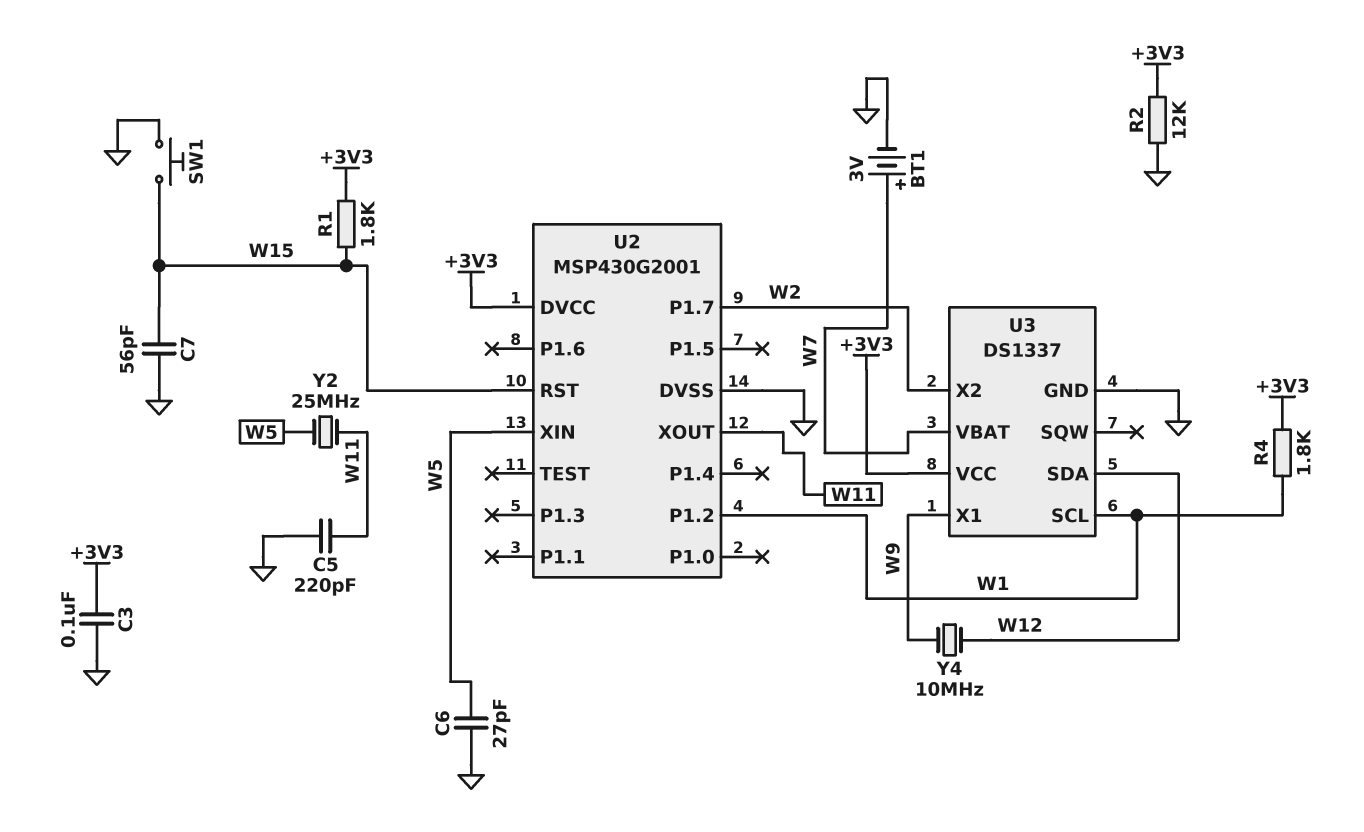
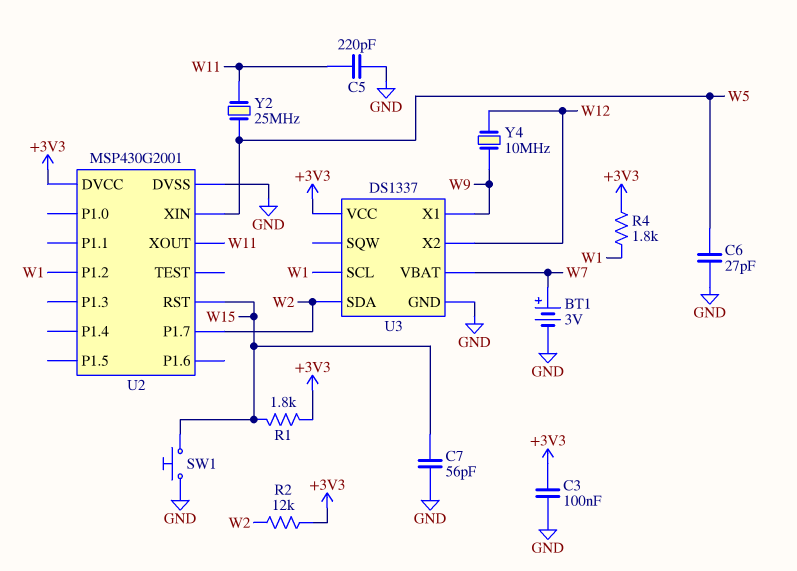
R2: 12k (+3V3, GND) -> 12k (+3V3, W2)
U3 pin SDA: W12 -> W2
U3 pin X2: W2 -> W12

